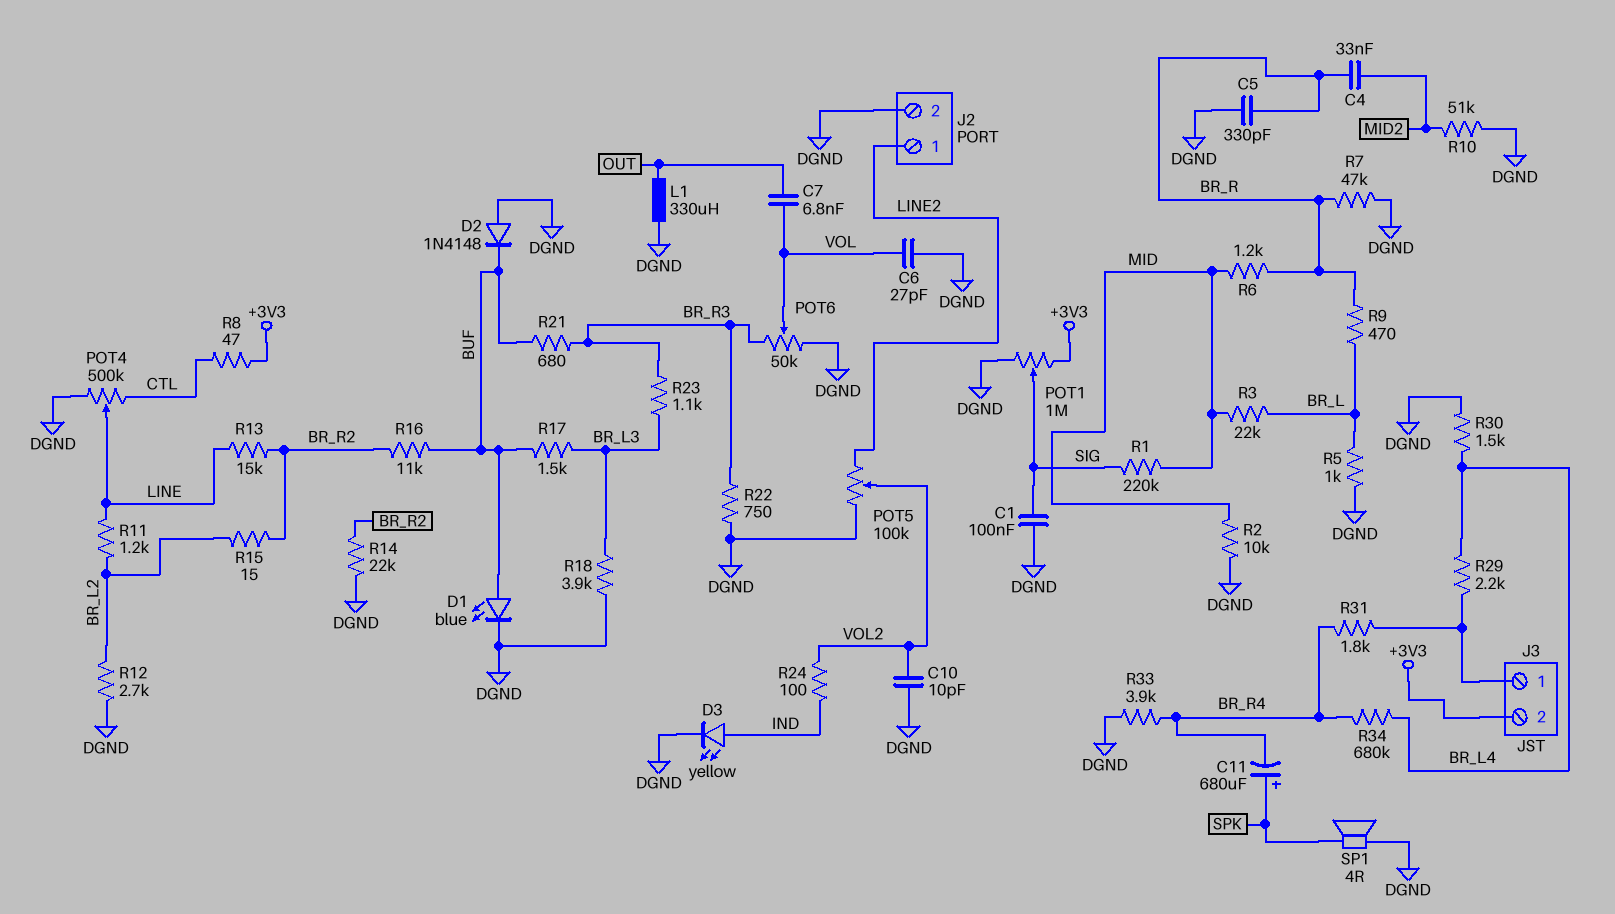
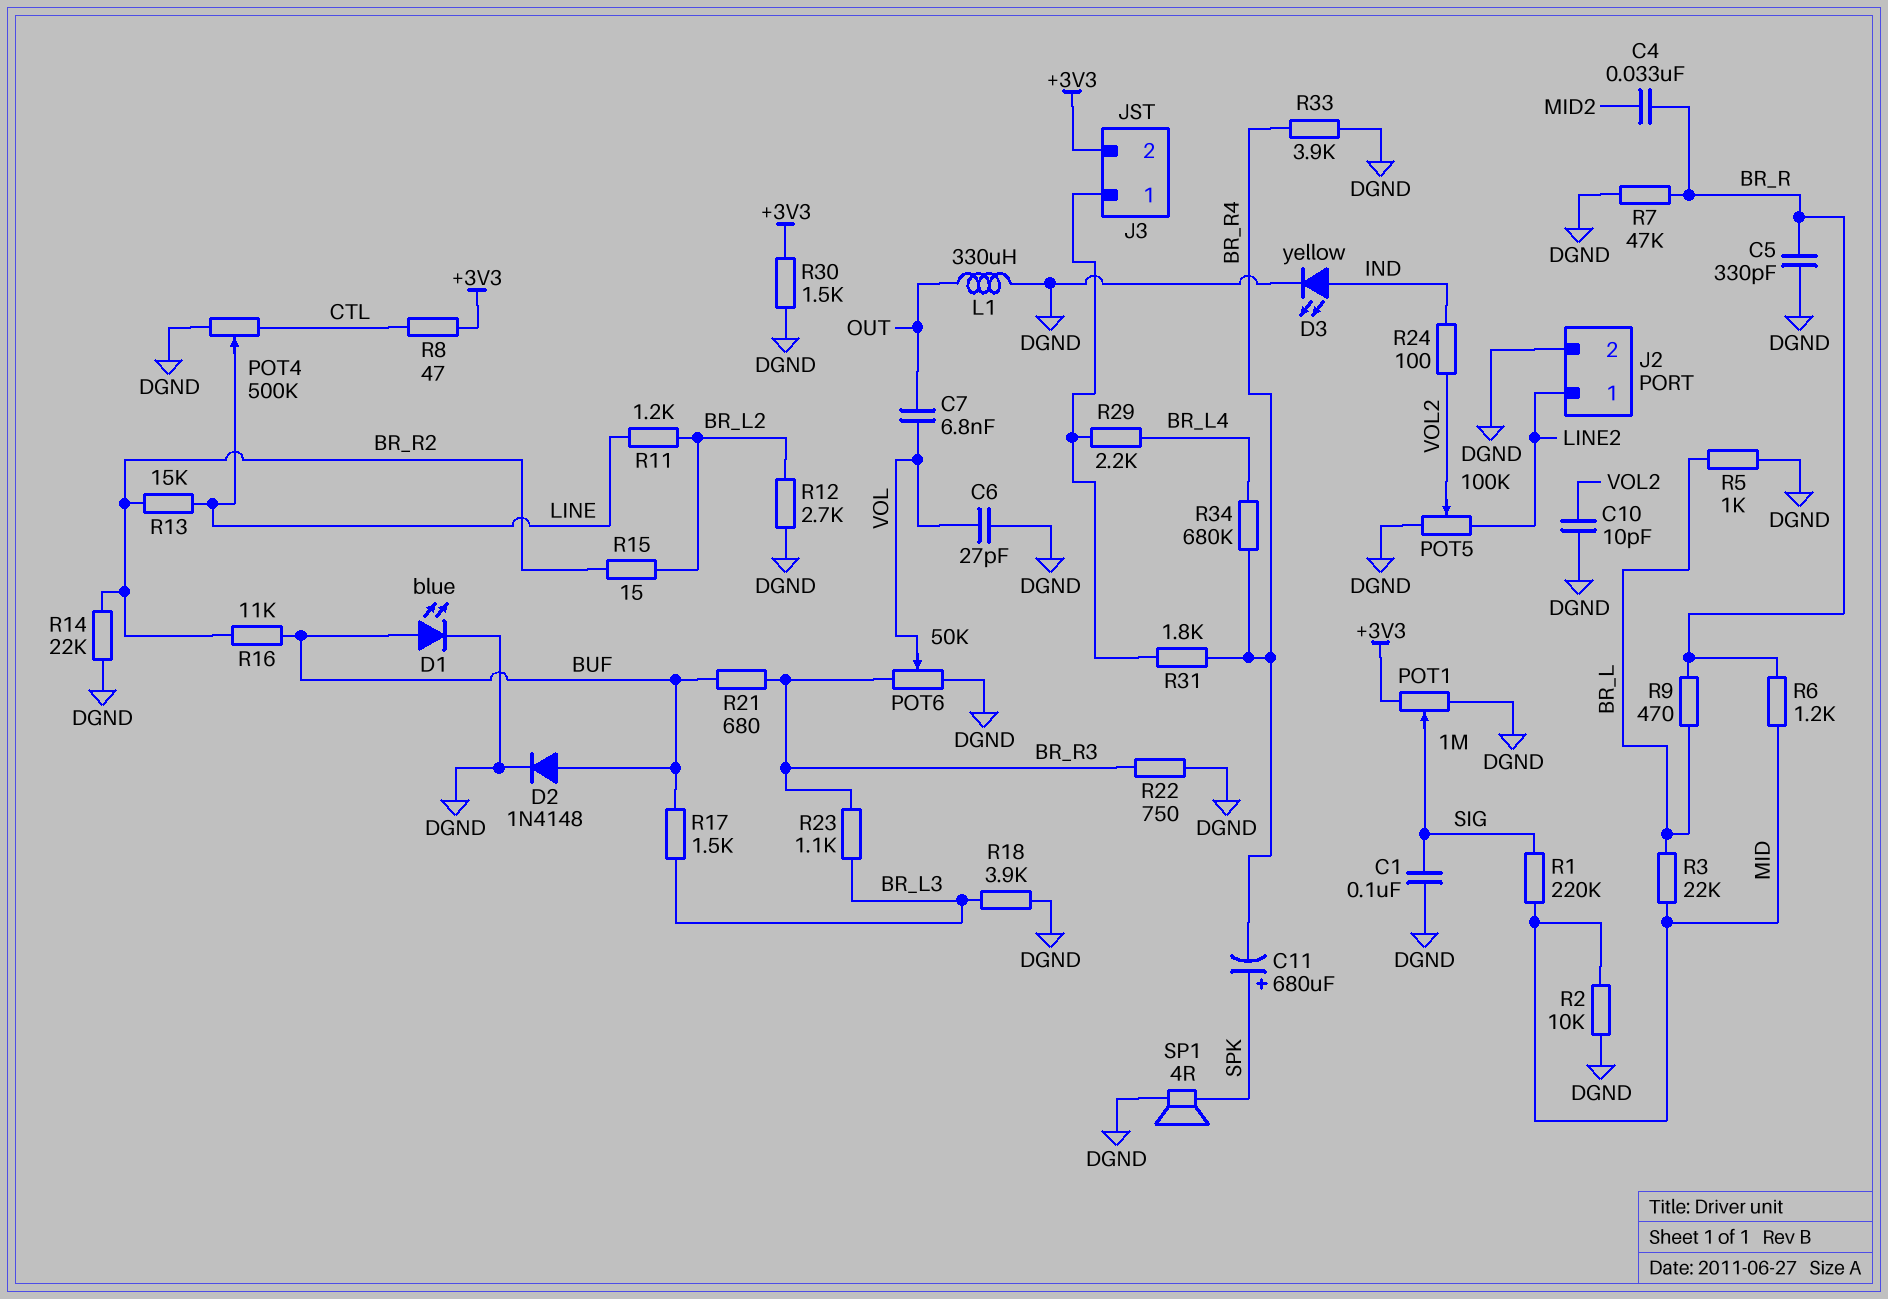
D2: diode 1N4148 (A DGND, K BUF) -> diode 1N4148 (A BUF, K DGND)
R10: 51k (DGND, MID2) -> none
R30: 1.5k (BR_L4, DGND) -> 1.5k (+3V3, DGND)

